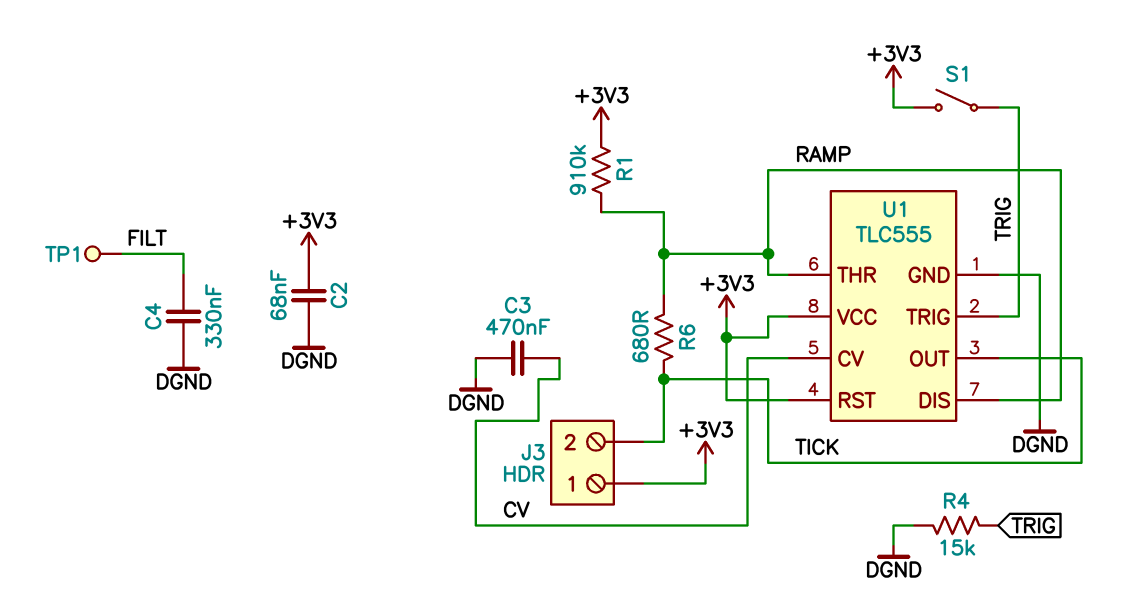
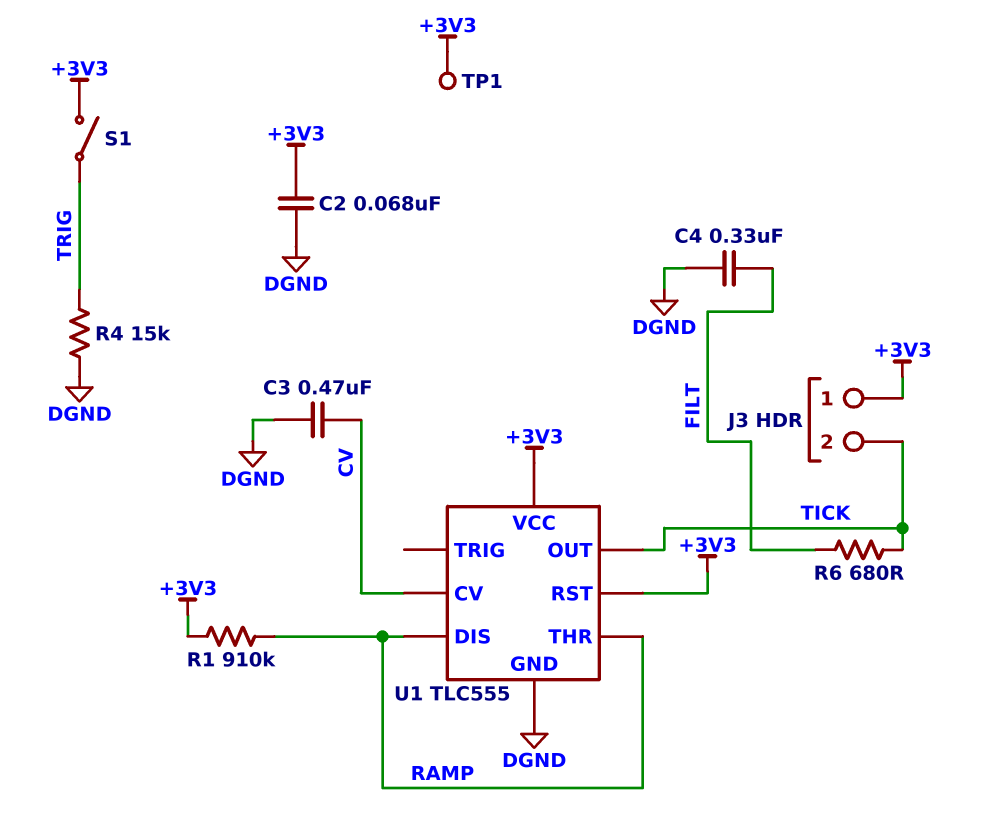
R6: 680 (RAMP, TICK) -> 680 (FILT, TICK)
TP1: test point (FILT) -> test point (+3V3)
U1 pin TRIG: TRIG -> none

